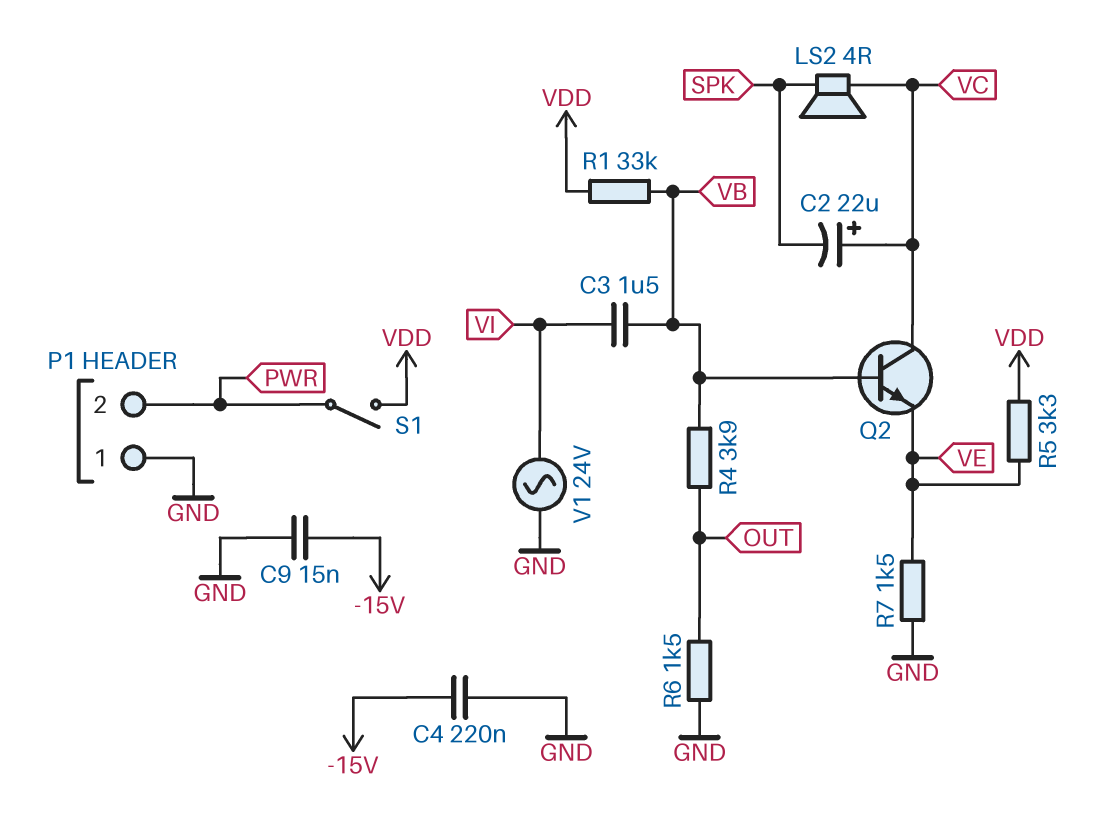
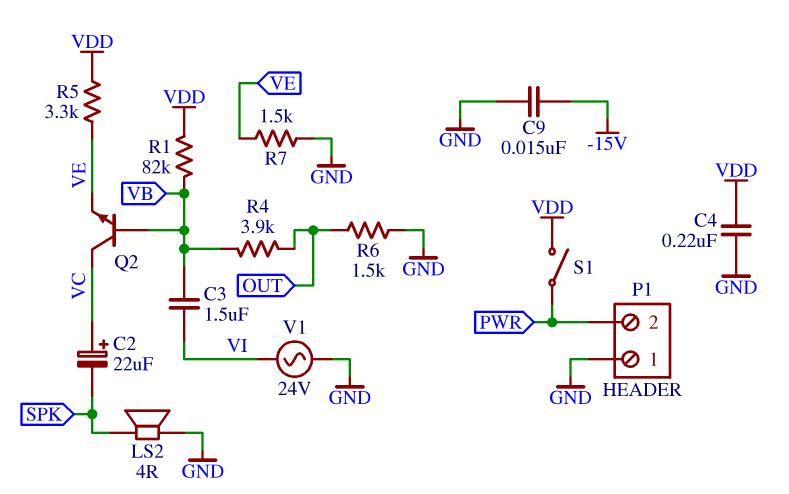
C4: 220nF (-15V, GND) -> 220nF (GND, VDD)
LS2: speaker 4R (SPK, VC) -> speaker 4R (GND, SPK)
R1: 33k (VB, VDD) -> 82k (VB, VDD)

